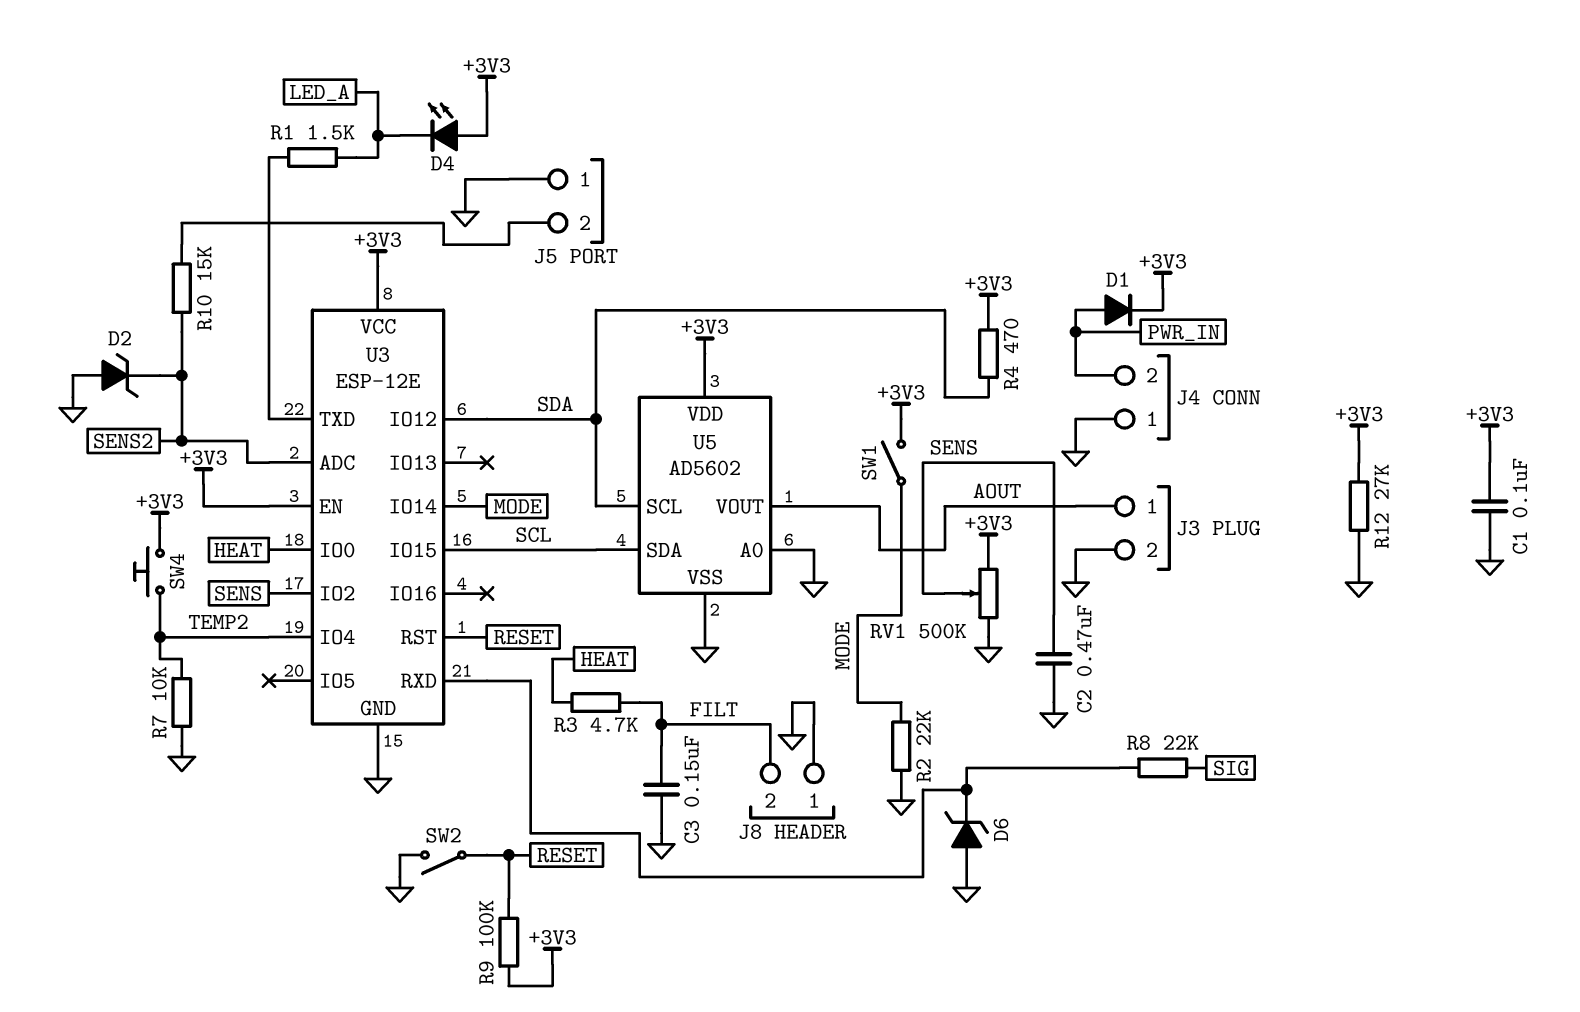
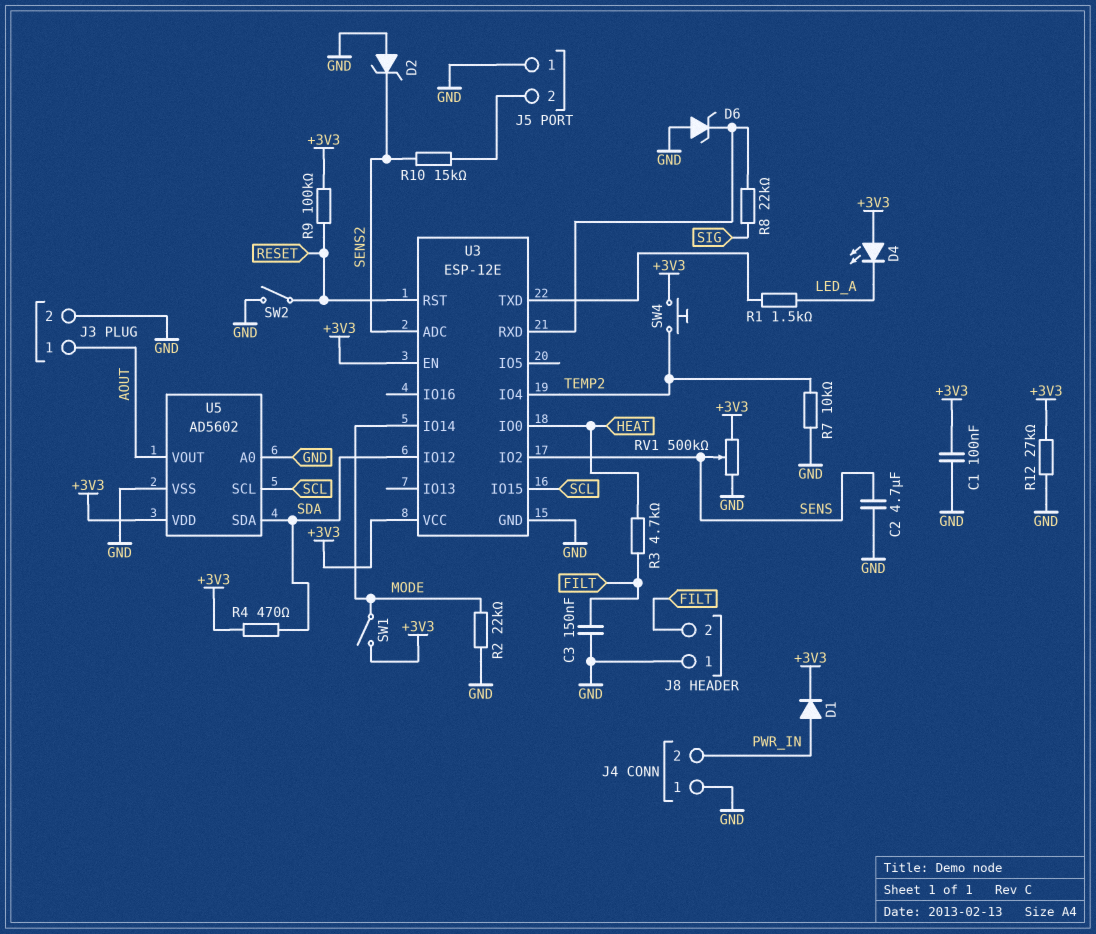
C2: 470nF (GND, SENS) -> 4.7uF (GND, SENS)
U5 pin SCL: SDA -> SCL
U5 pin SDA: SCL -> SDA

